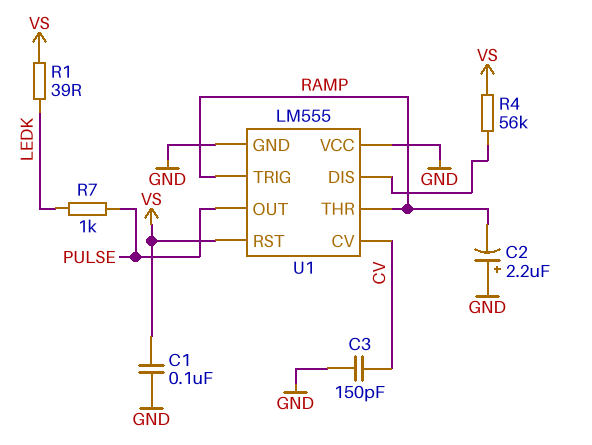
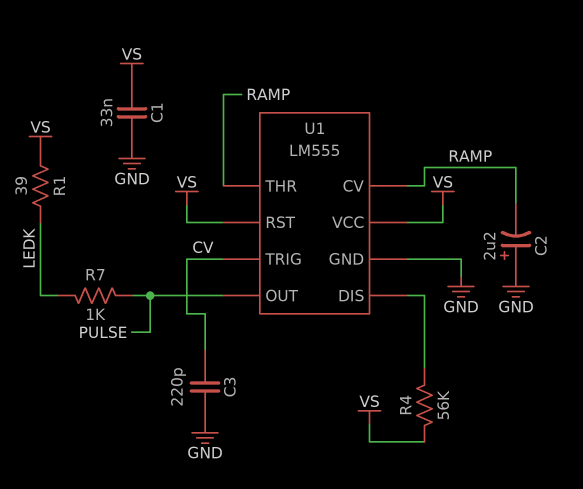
C1: 100nF (GND, VS) -> 33nF (GND, VS)
C3: 150pF (CV, GND) -> 220pF (CV, GND)
U1 pin CV: CV -> RAMP
U1 pin TRIG: RAMP -> CV
U1 pin VCC: GND -> VS

